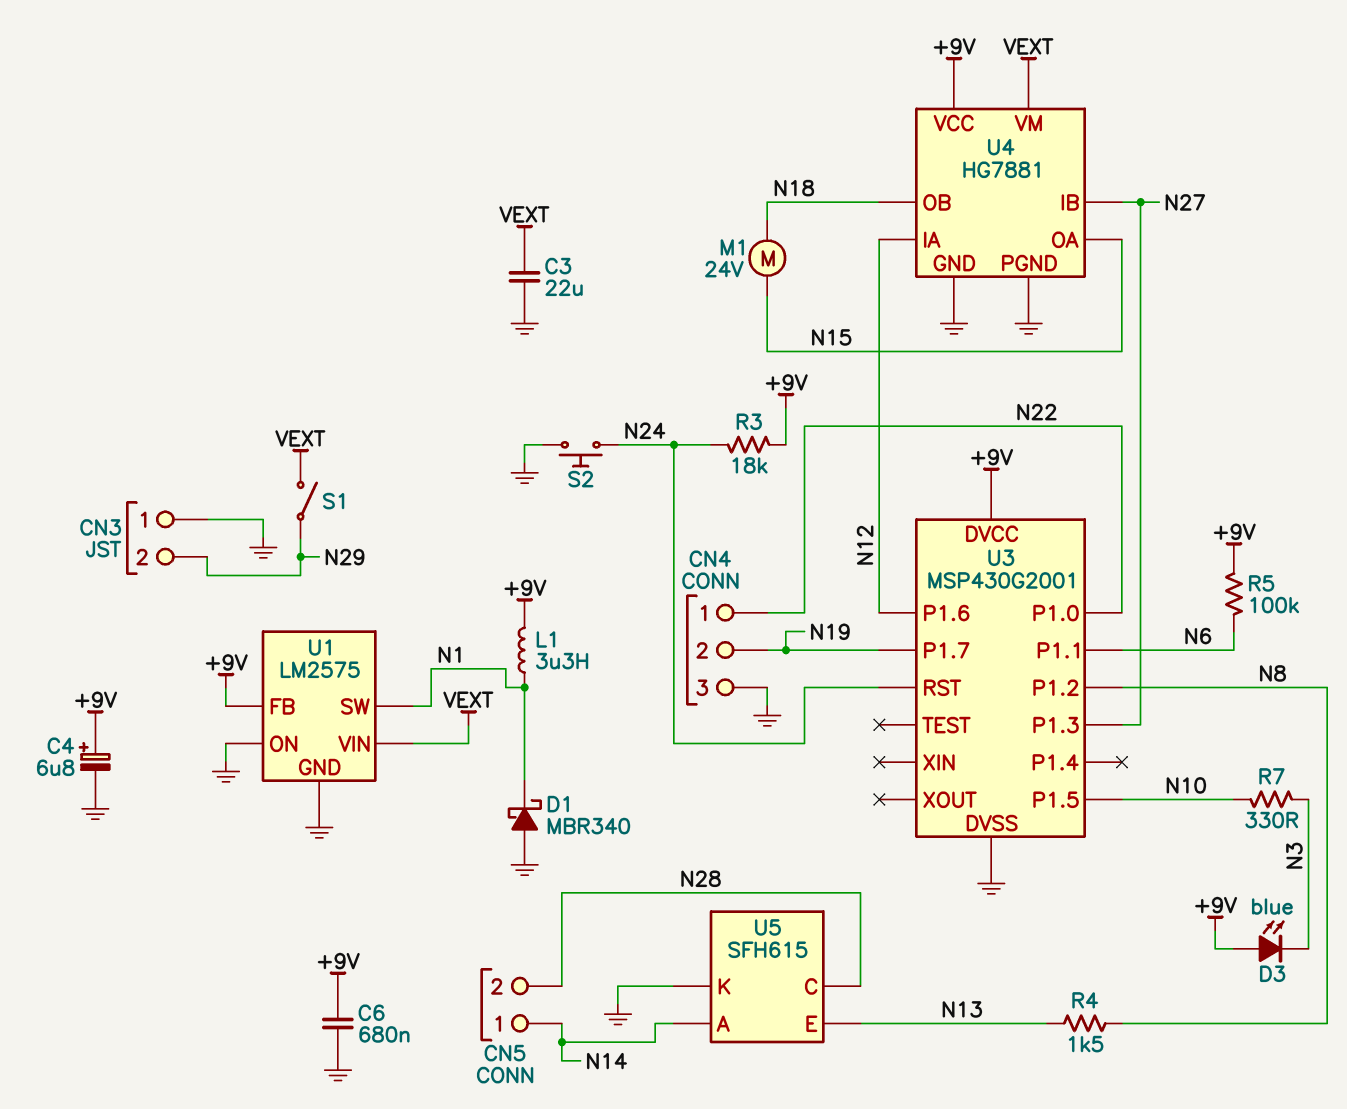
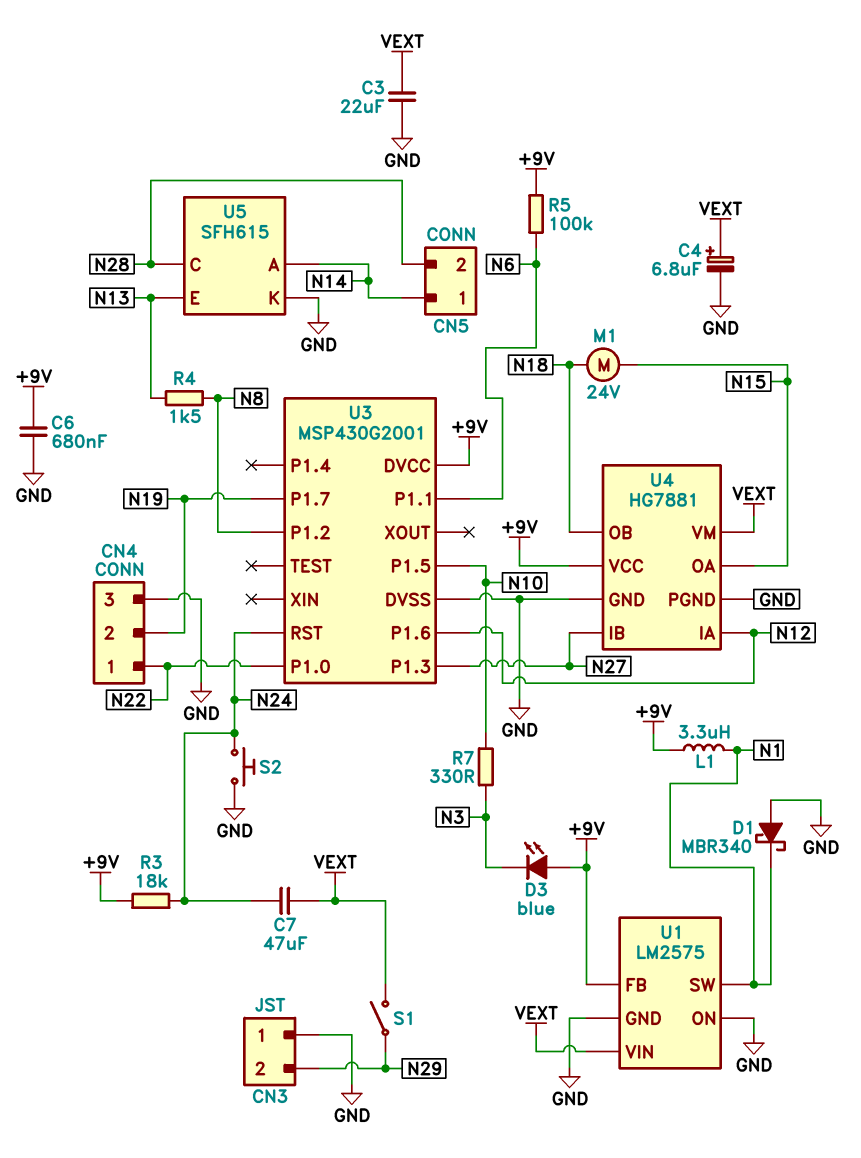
C4: 6.8uF (plus +9V, minus GND) -> 6.8uF (plus VEXT, minus GND)
C7: none -> 47uF (N24, VEXT)

